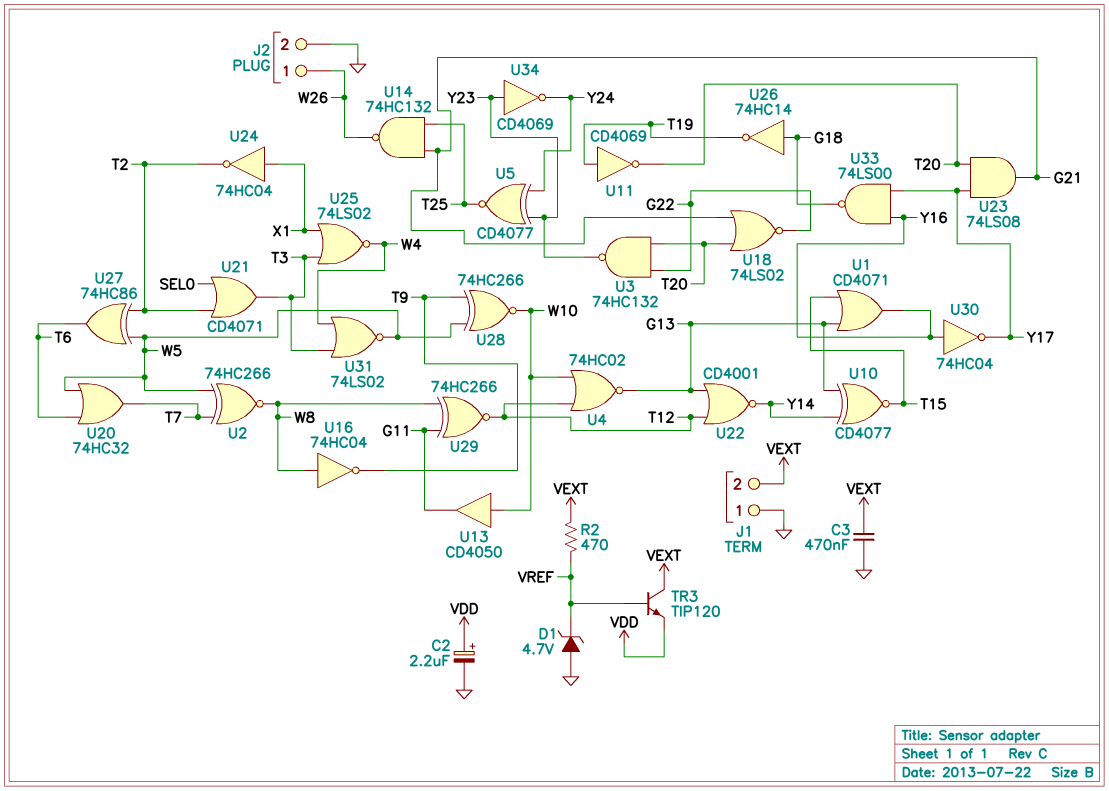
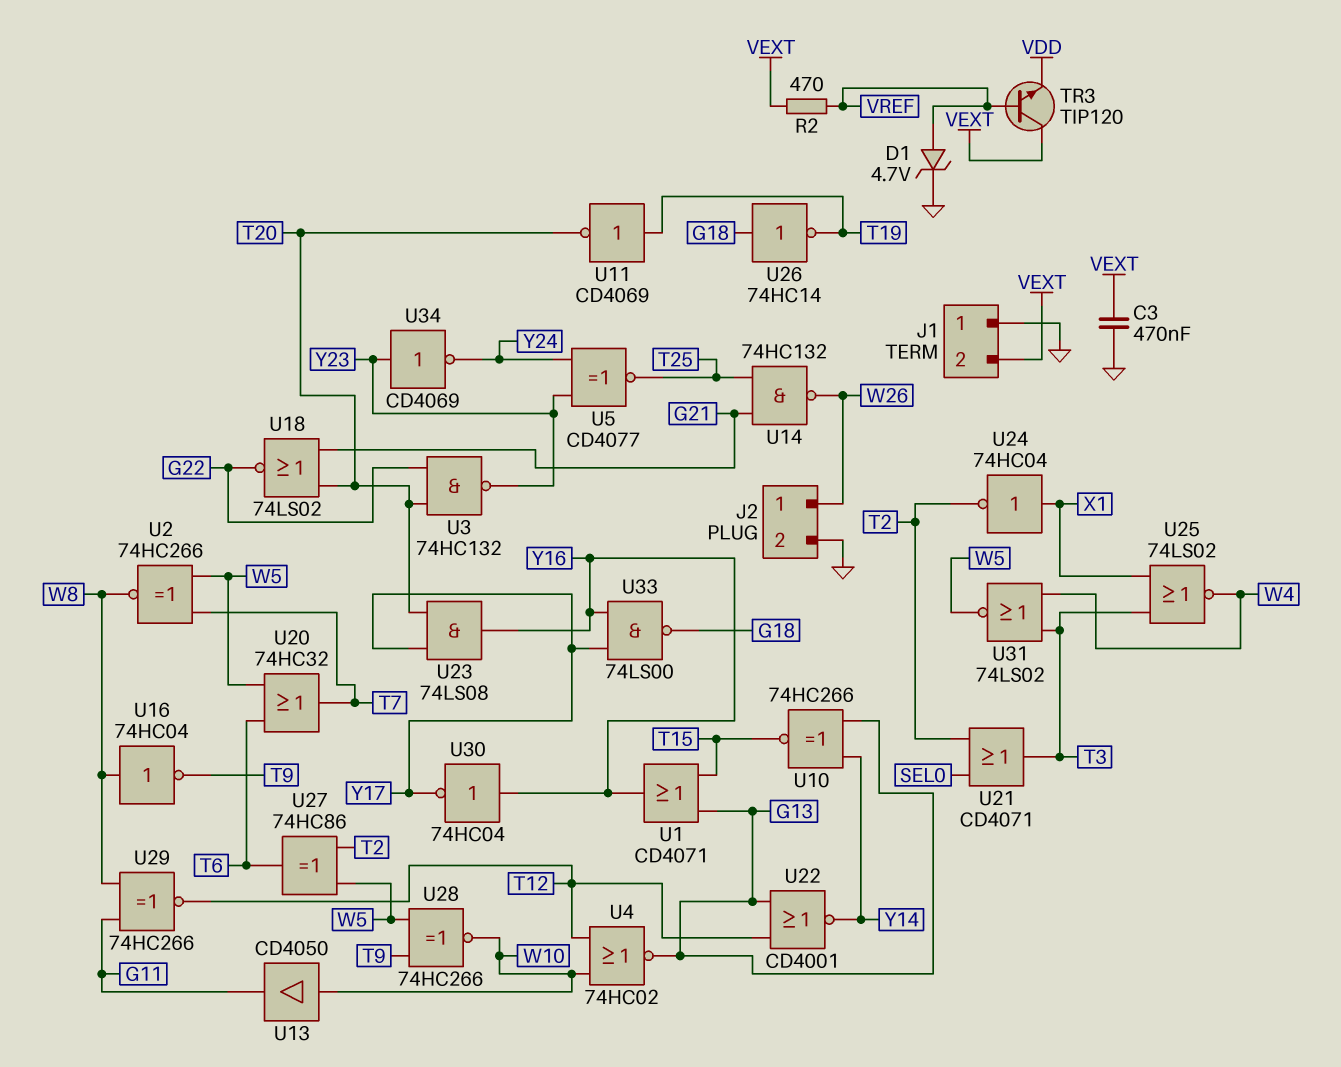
C2: 2.2uF (plus VDD, minus GND) -> none
D1: zener 4.7V (A GND, K VREF) -> zener 4.7V (A VREF, K GND)
U10: XNOR CD4077 (in G13, in Y14, out T15) -> XNOR 74HC266 (in G13, in Y14, out T15)
U23: AND 74LS08 (in T20, in Y17, out G21) -> AND 74LS08 (in T20, in Y17, out Y16)

